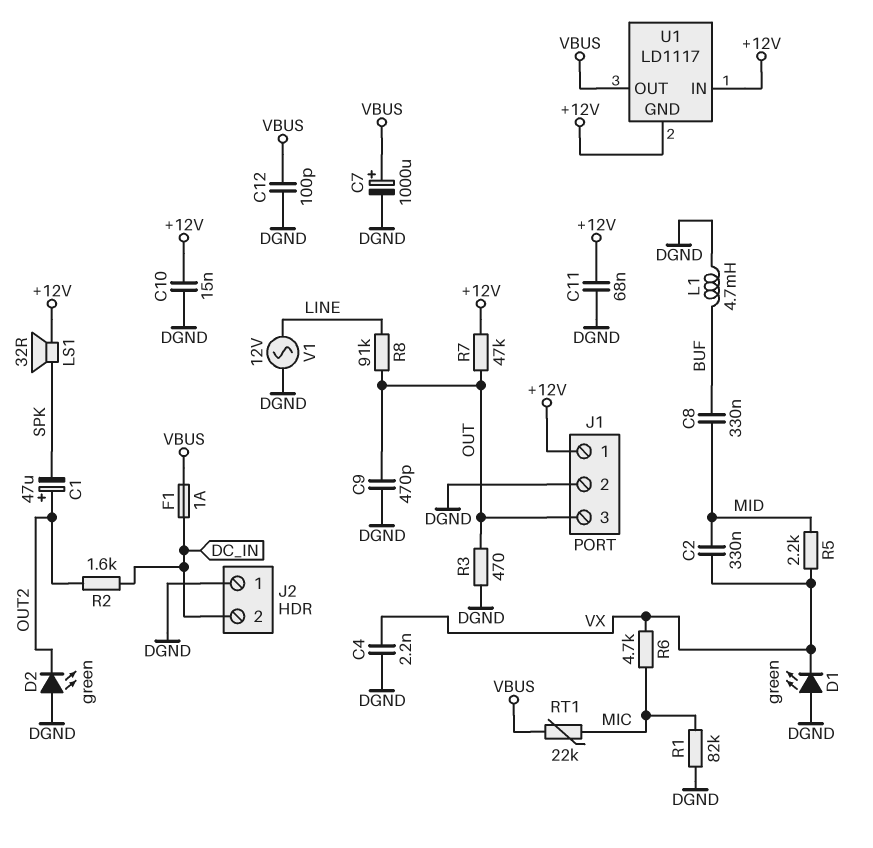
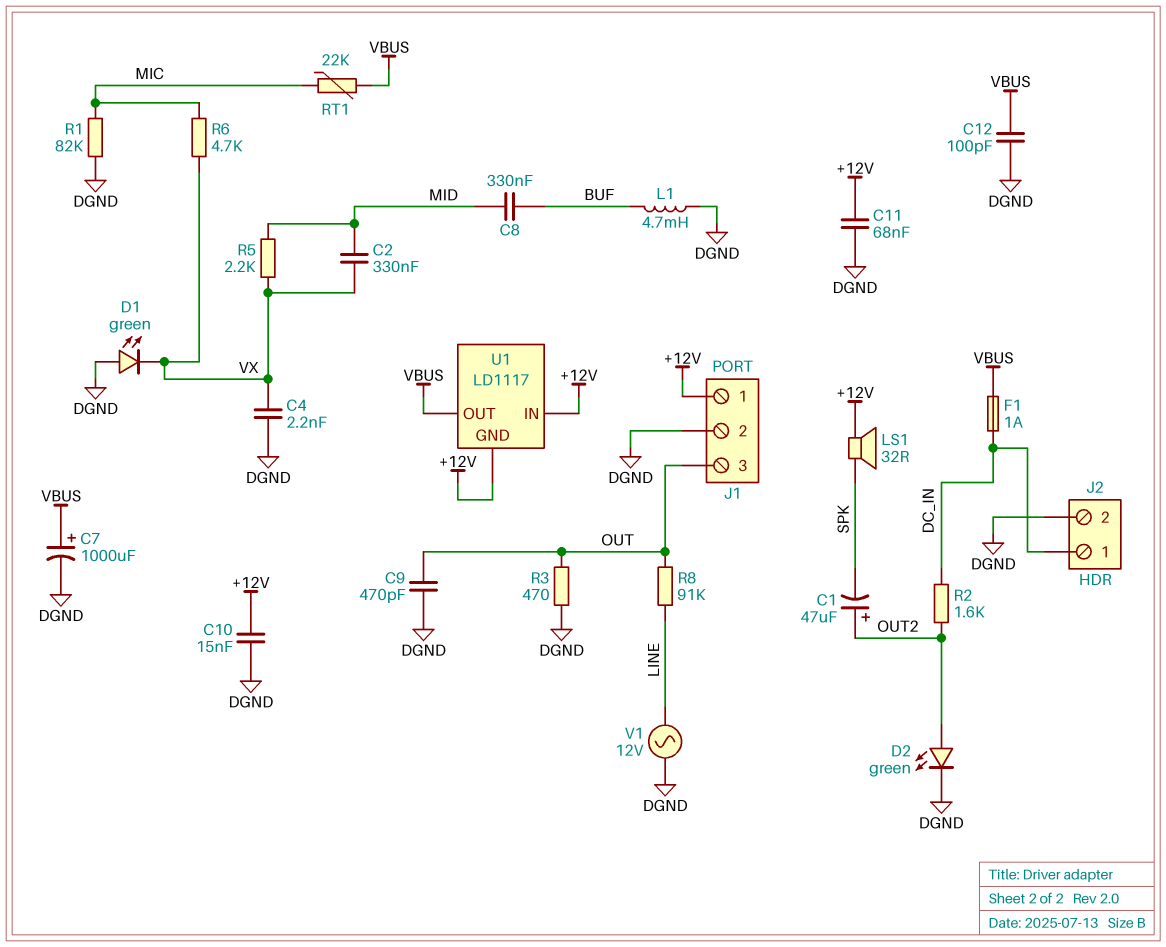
D2: LED green (A DGND, K OUT2) -> LED green (A OUT2, K DGND)
J2 pin 1: DGND -> DC_IN
J2 pin 2: DC_IN -> DGND
R7: 47k (+12V, OUT) -> none

